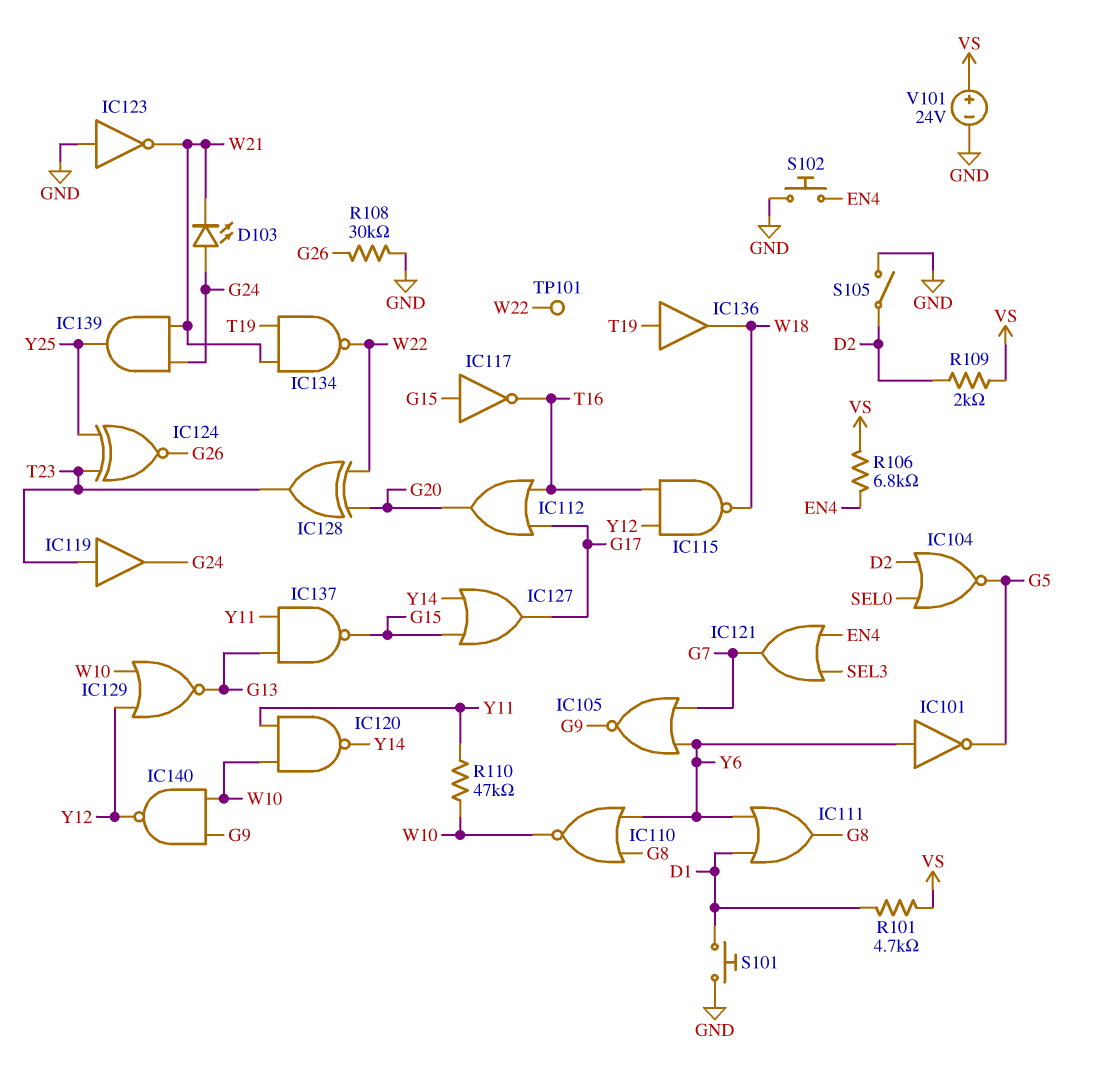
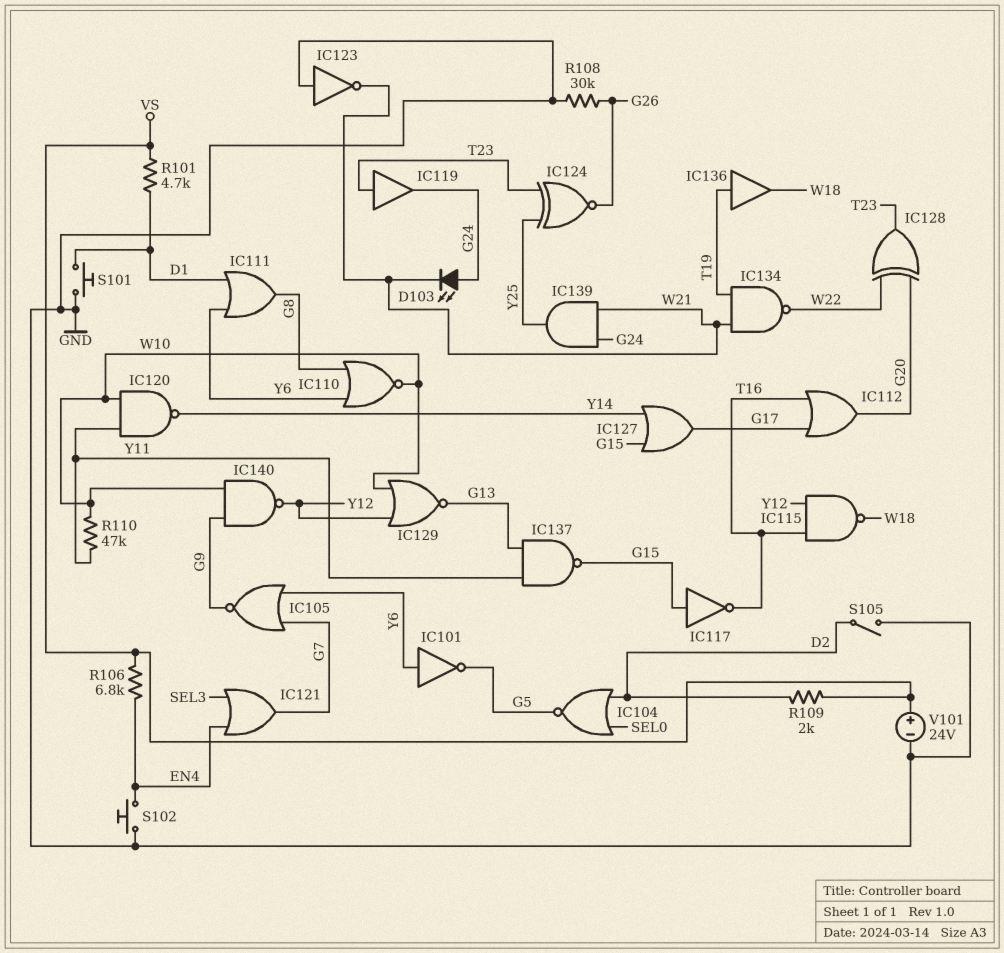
TP101: test point (W22) -> none

